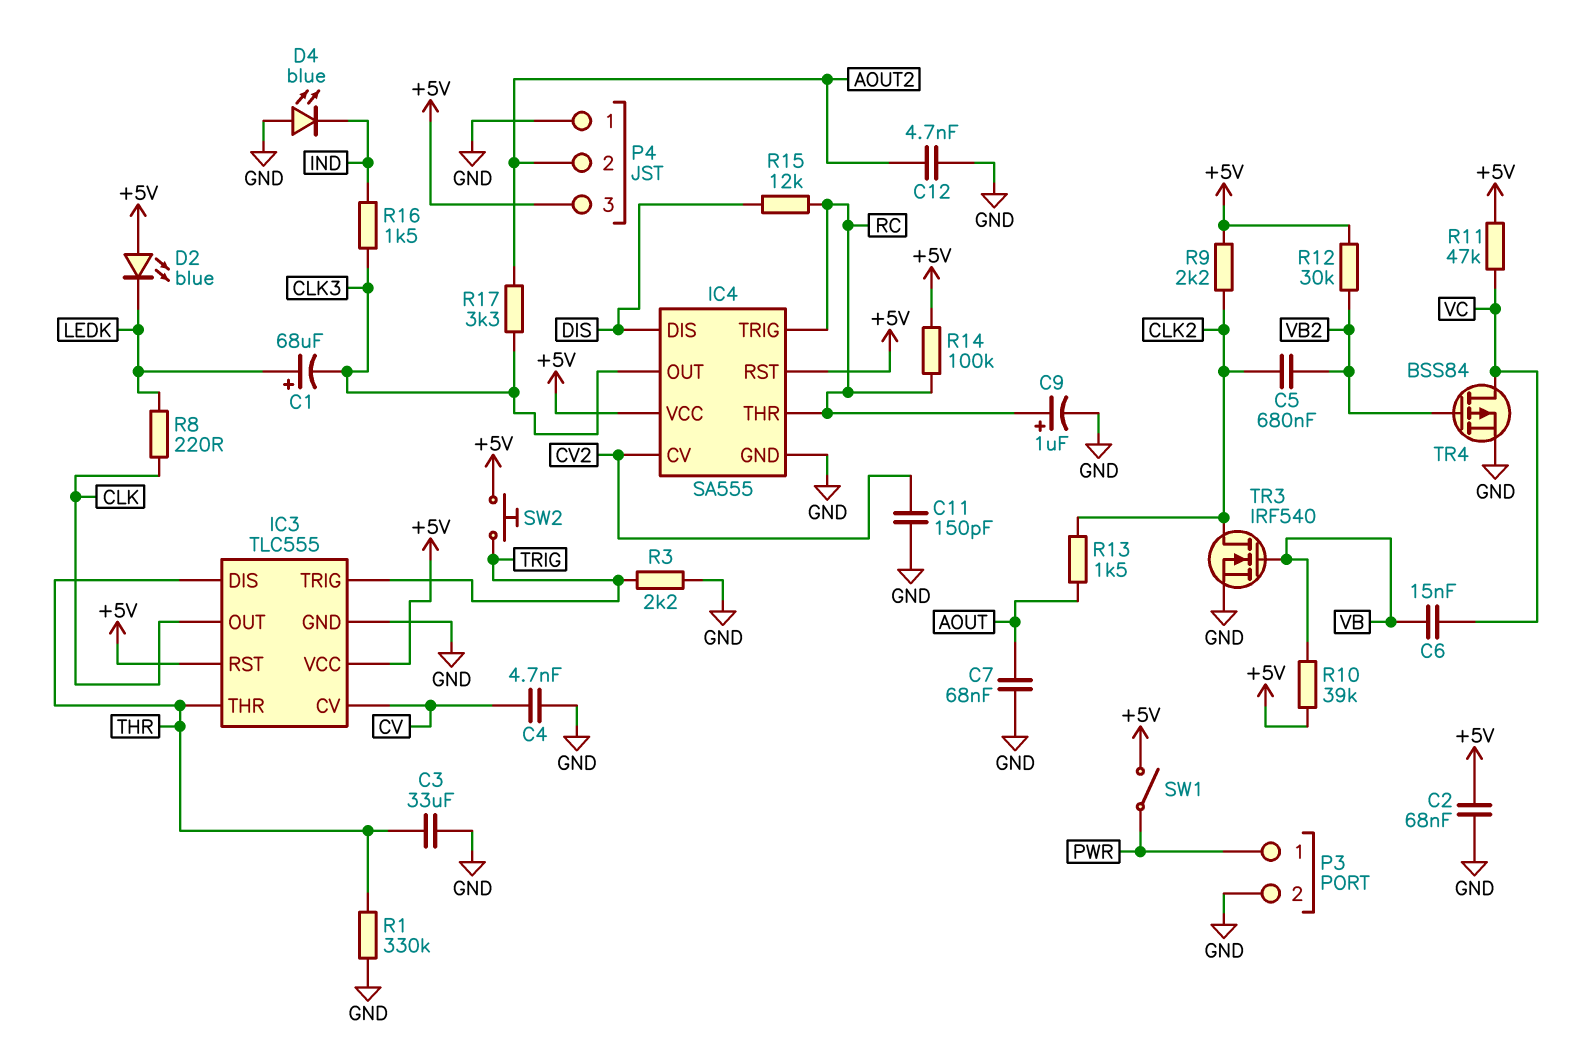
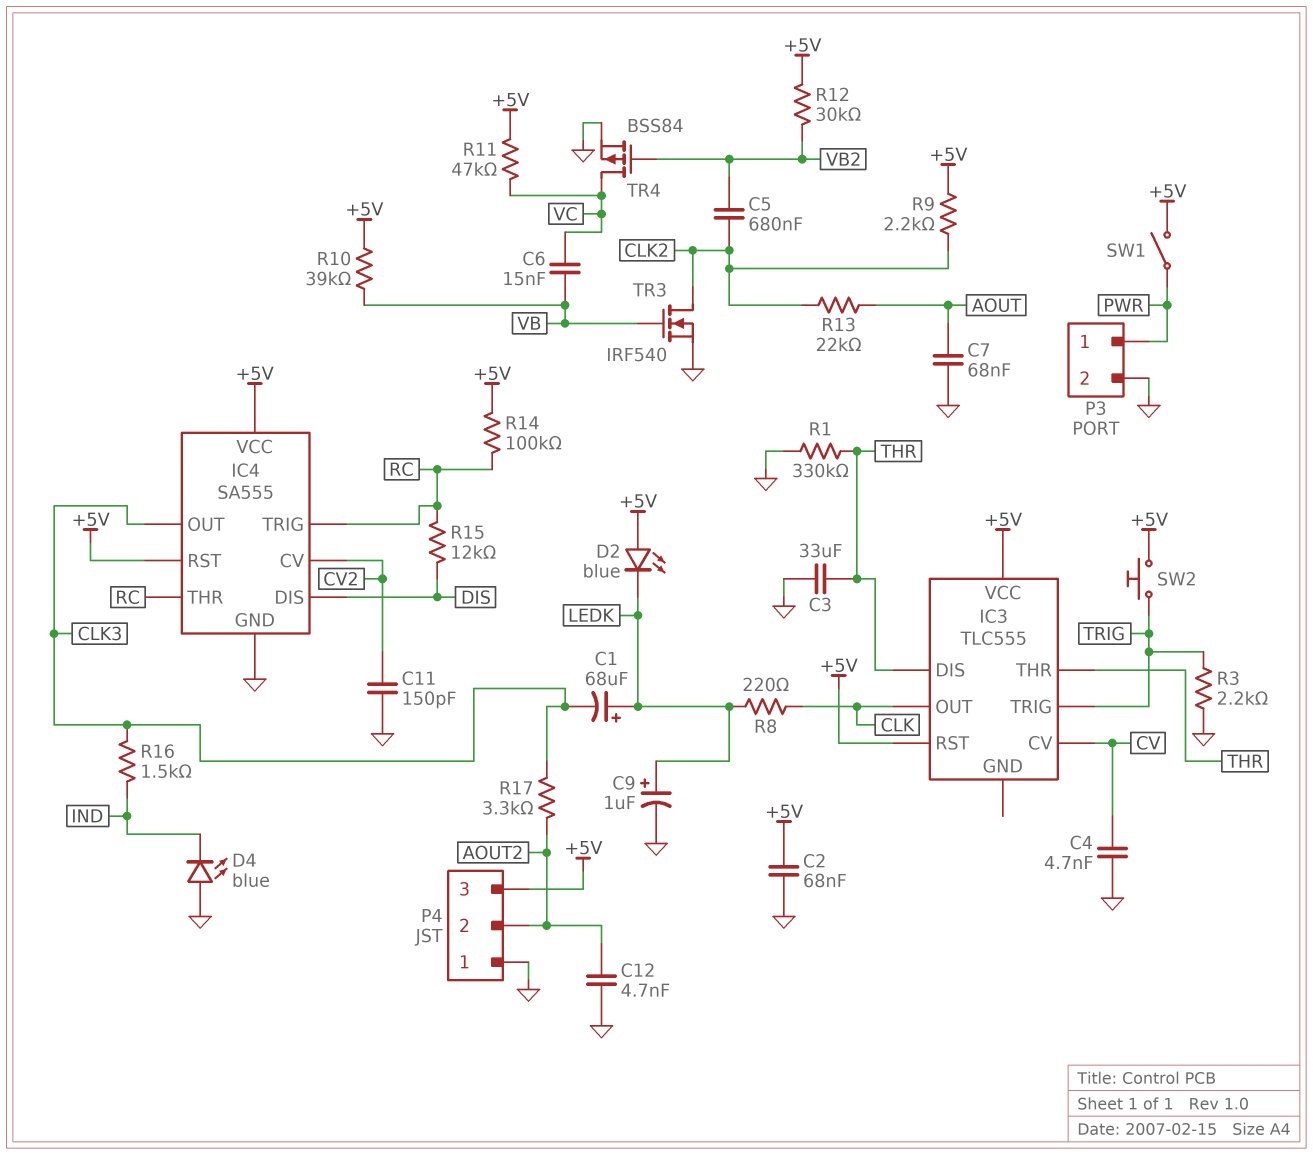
C9: 1uF (plus RC, minus GND) -> 1uF (plus LEDK, minus GND)
IC3 pin GND: GND -> none
R13: 1.5k (AOUT, CLK2) -> 22k (AOUT, CLK2)

